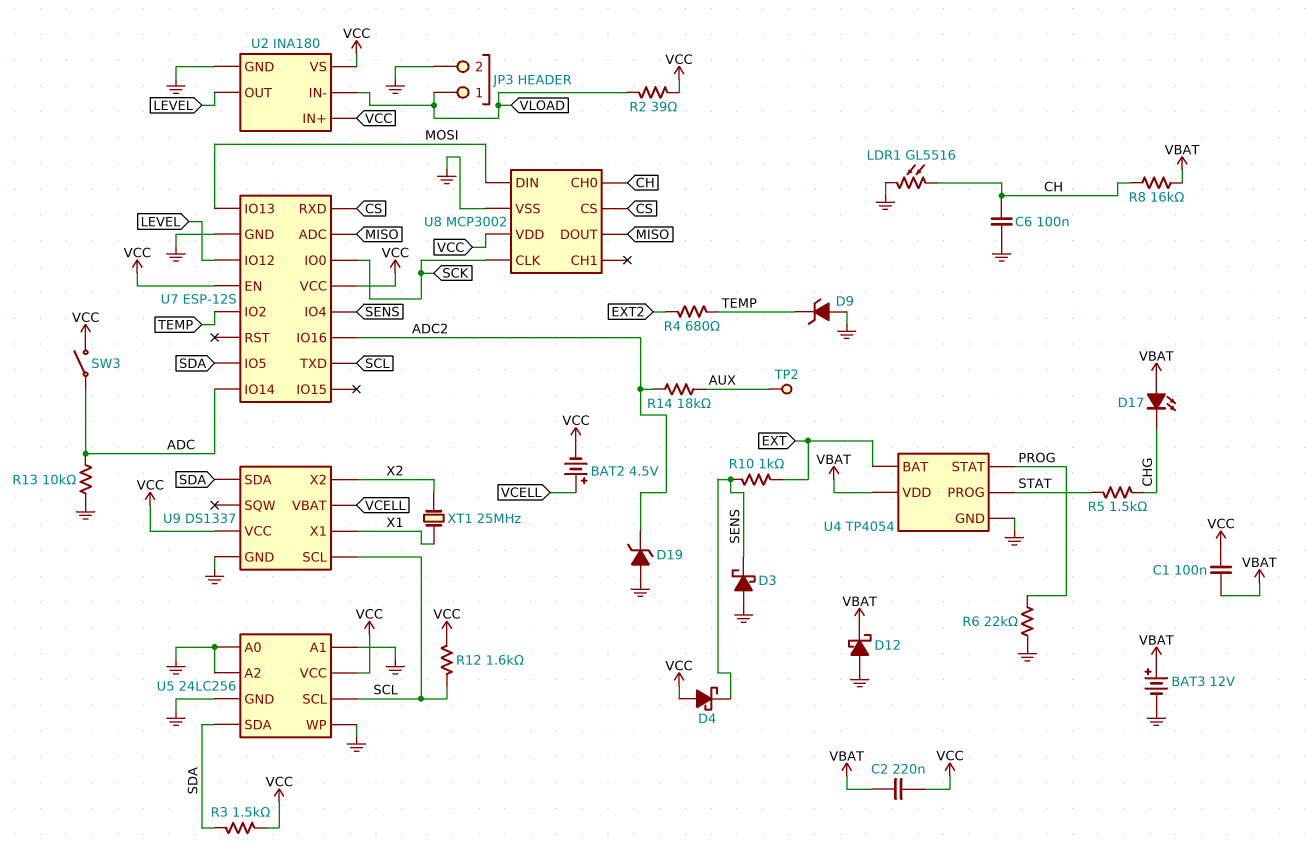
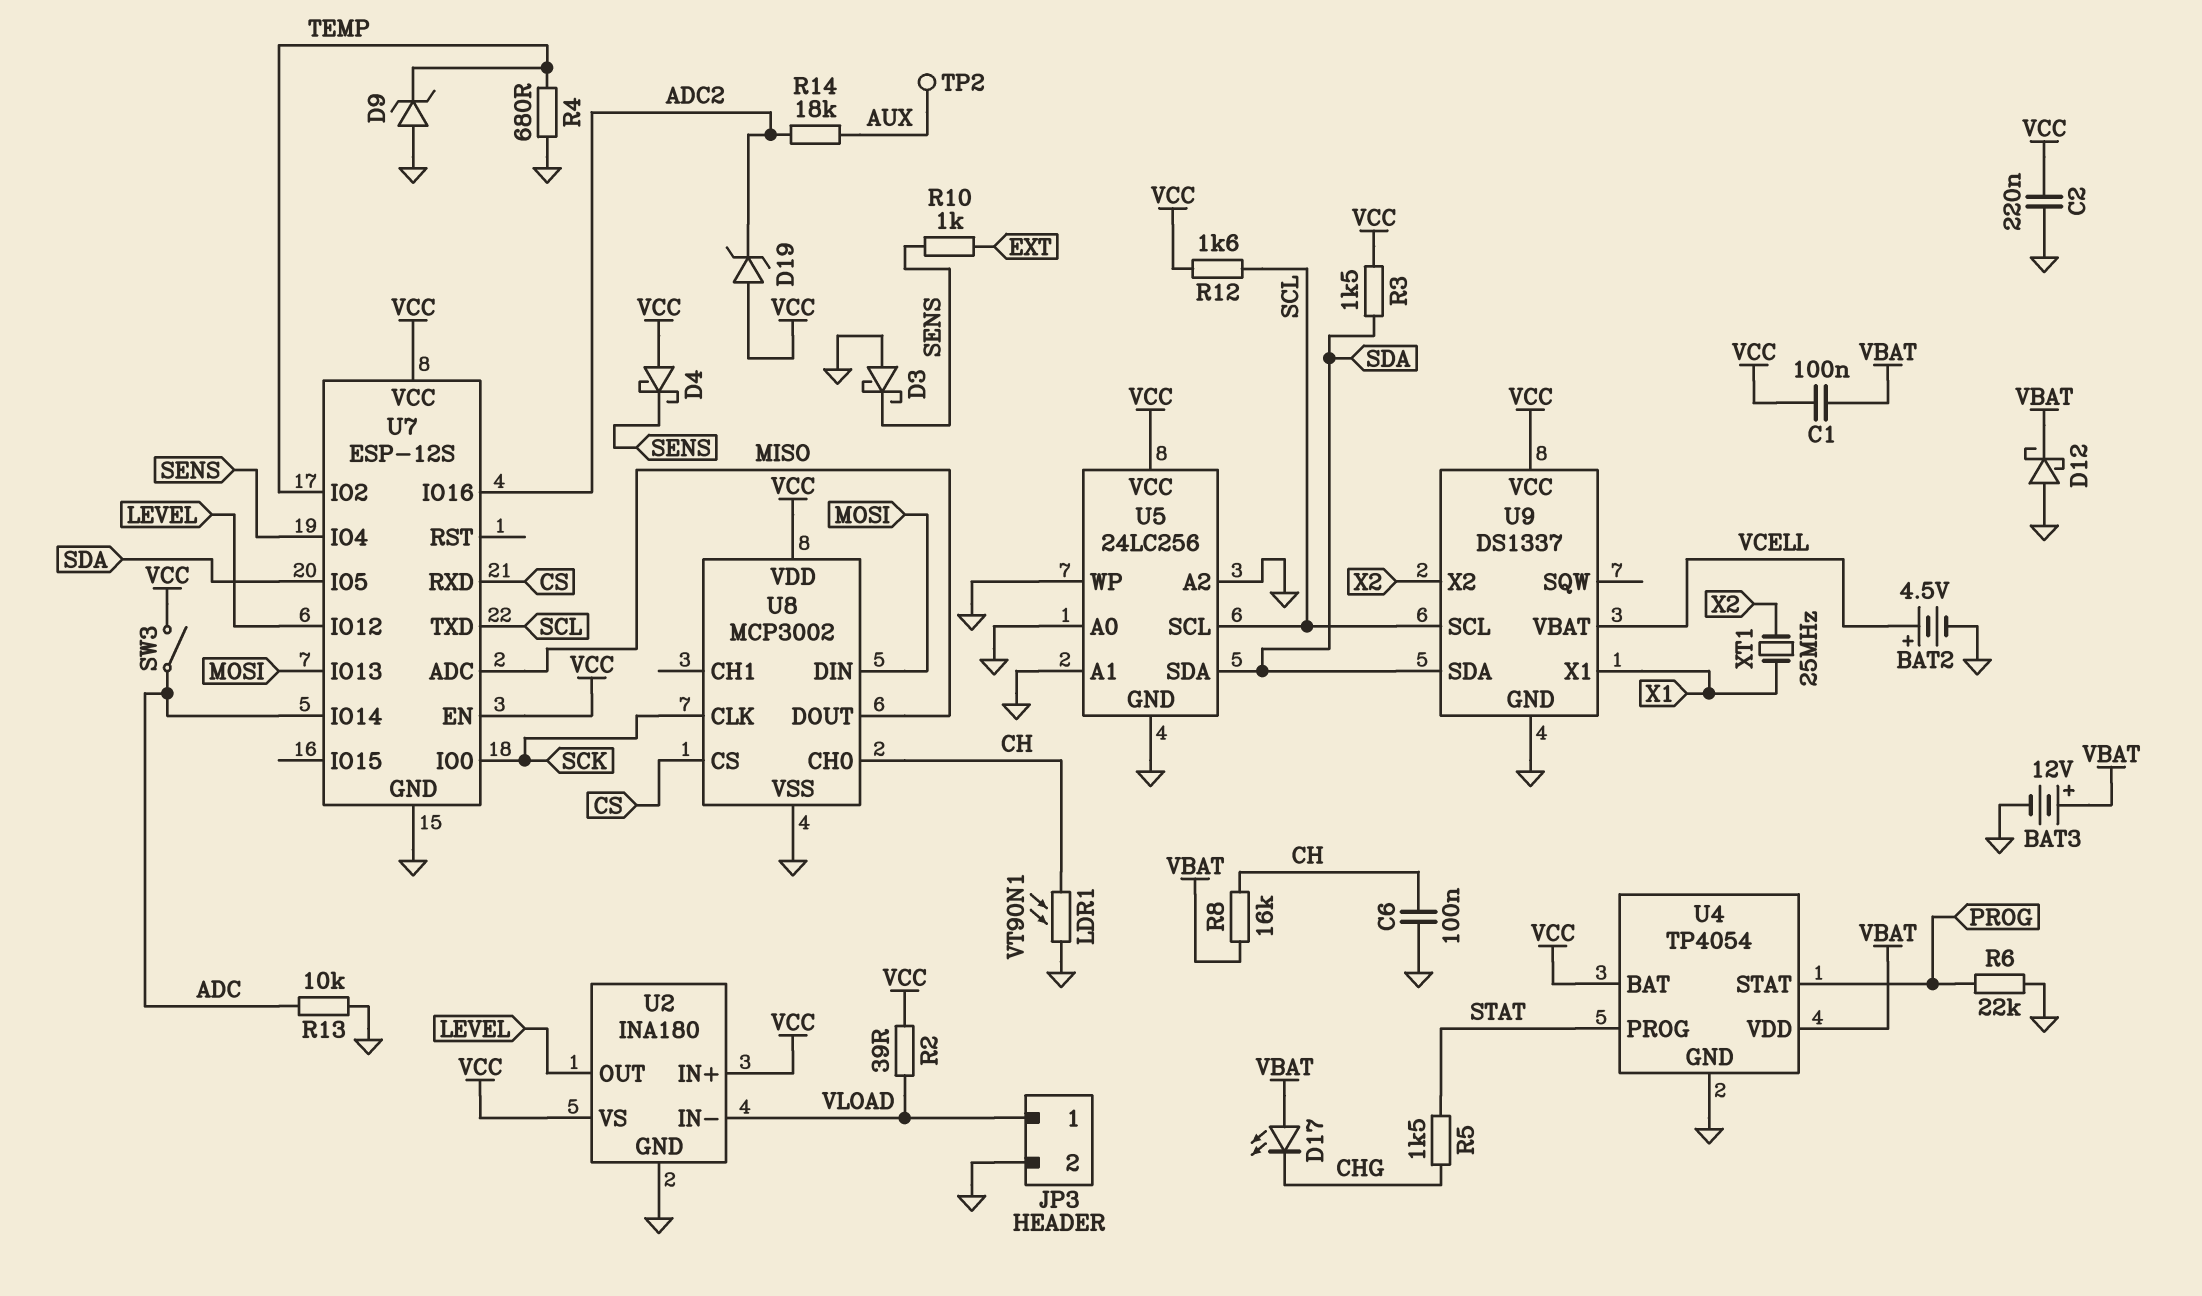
BAT2: 4.5V (plus VCELL, minus VCC) -> 4.5V (plus VCELL, minus GND)
C2: 220nF (VBAT, VCC) -> 220nF (GND, VCC)
D19: zener (A GND, K ADC2) -> zener (A VCC, K ADC2)
LDR1: GL5516 (CH, GND) -> VT90N1 (CH, GND)
R4: 680 (EXT2, TEMP) -> 680 (GND, TEMP)
U4 pin BAT: EXT -> VCC

